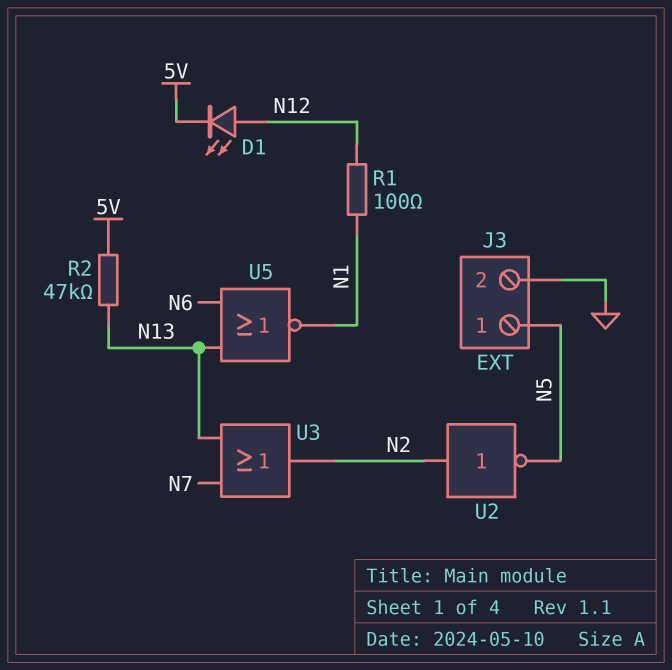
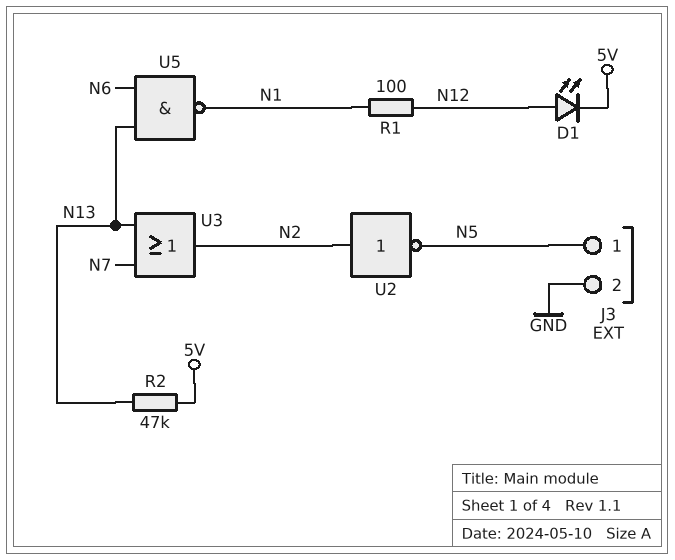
U5: NOR (in N6, in N13, out N1) -> NAND (in N6, in N13, out N1)

